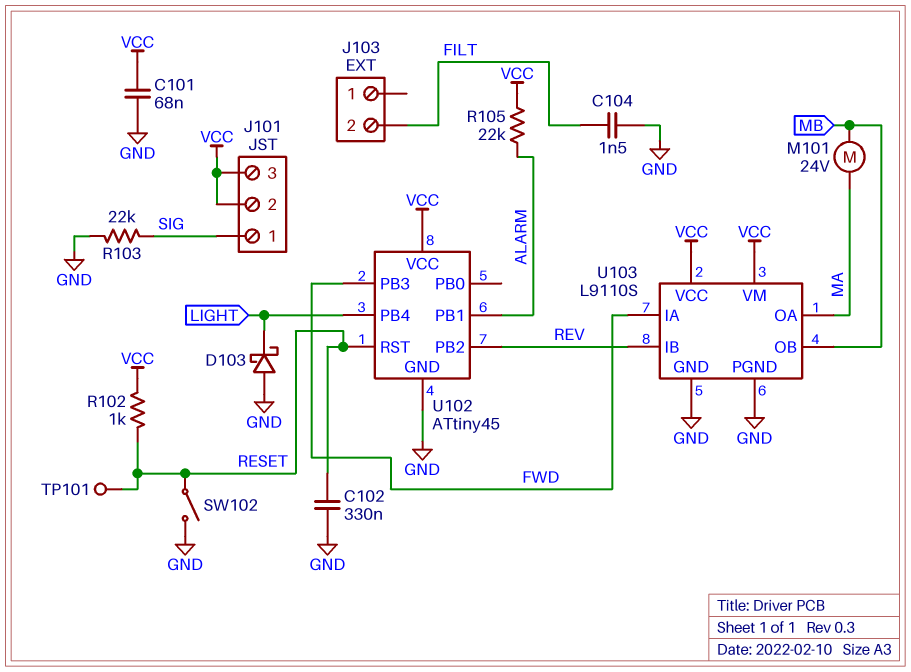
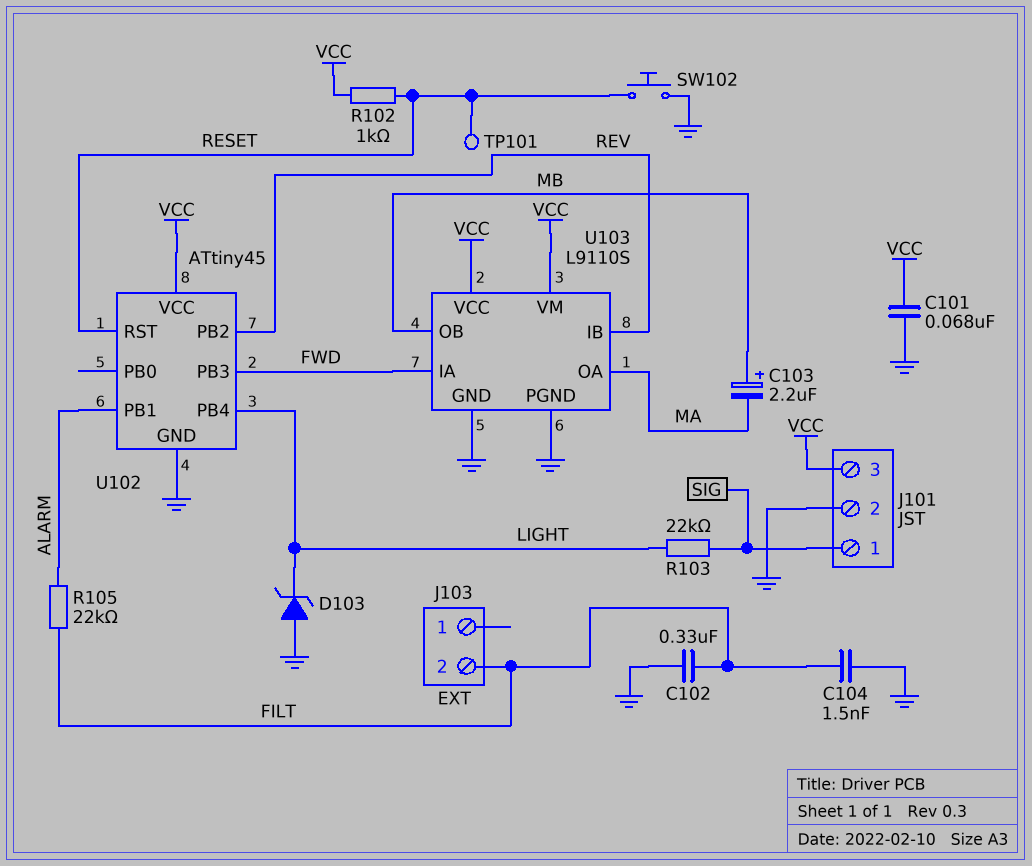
C102: 330nF (GND, RESET) -> 330nF (FILT, GND)
C103: none -> 2.2uF (plus MB, minus MA)
D103: schottky (A GND, K LIGHT) -> zener (A GND, K LIGHT)
J101 pin 2: VCC -> GND
M101: motor 24V (MA, MB) -> none
R103: 22k (GND, SIG) -> 22k (LIGHT, SIG)
R105: 22k (ALARM, VCC) -> 22k (ALARM, FILT)
SW102: switch (GND, RESET) -> button (GND, RESET)

